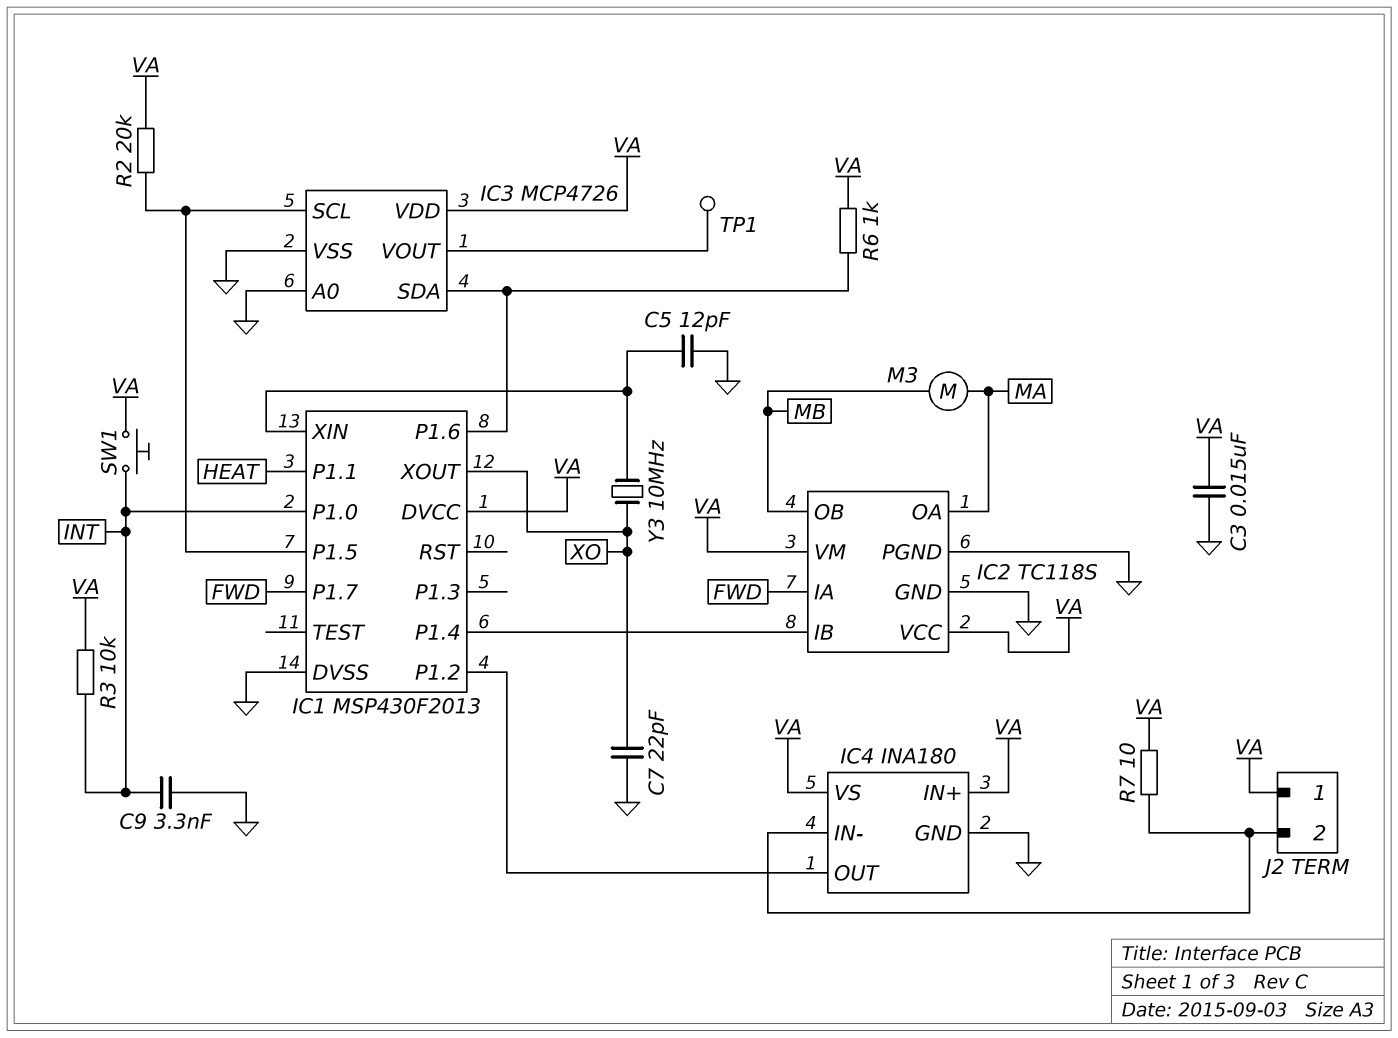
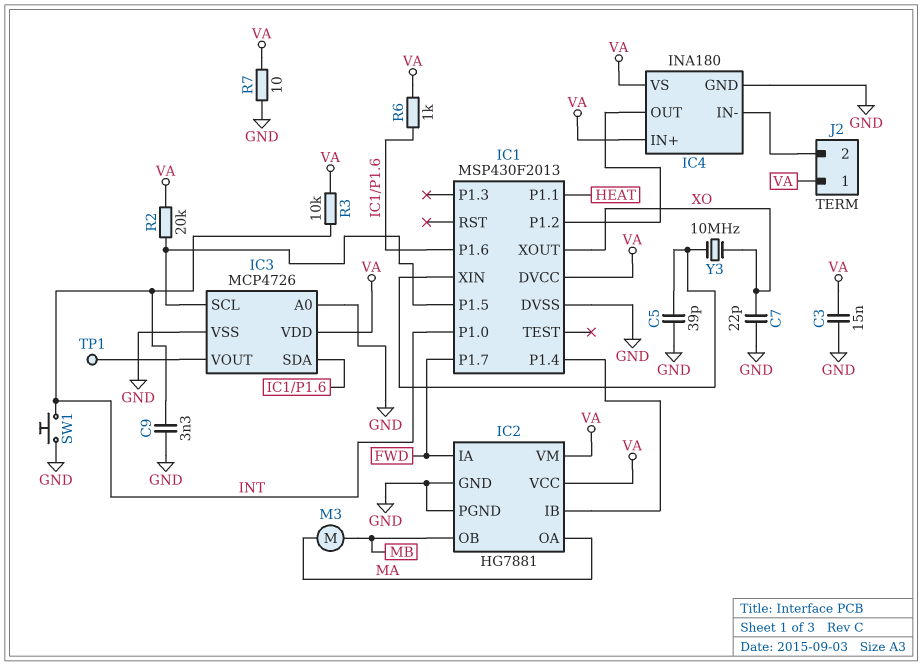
C5: 12pF (GND, IC1/XIN) -> 39pF (GND, IC1/XIN)
IC2: TC118S -> HG7881
R7: 10 (IC4/IN-, VA) -> 10 (GND, VA)
SW1: button (INT, VA) -> button (GND, INT)

